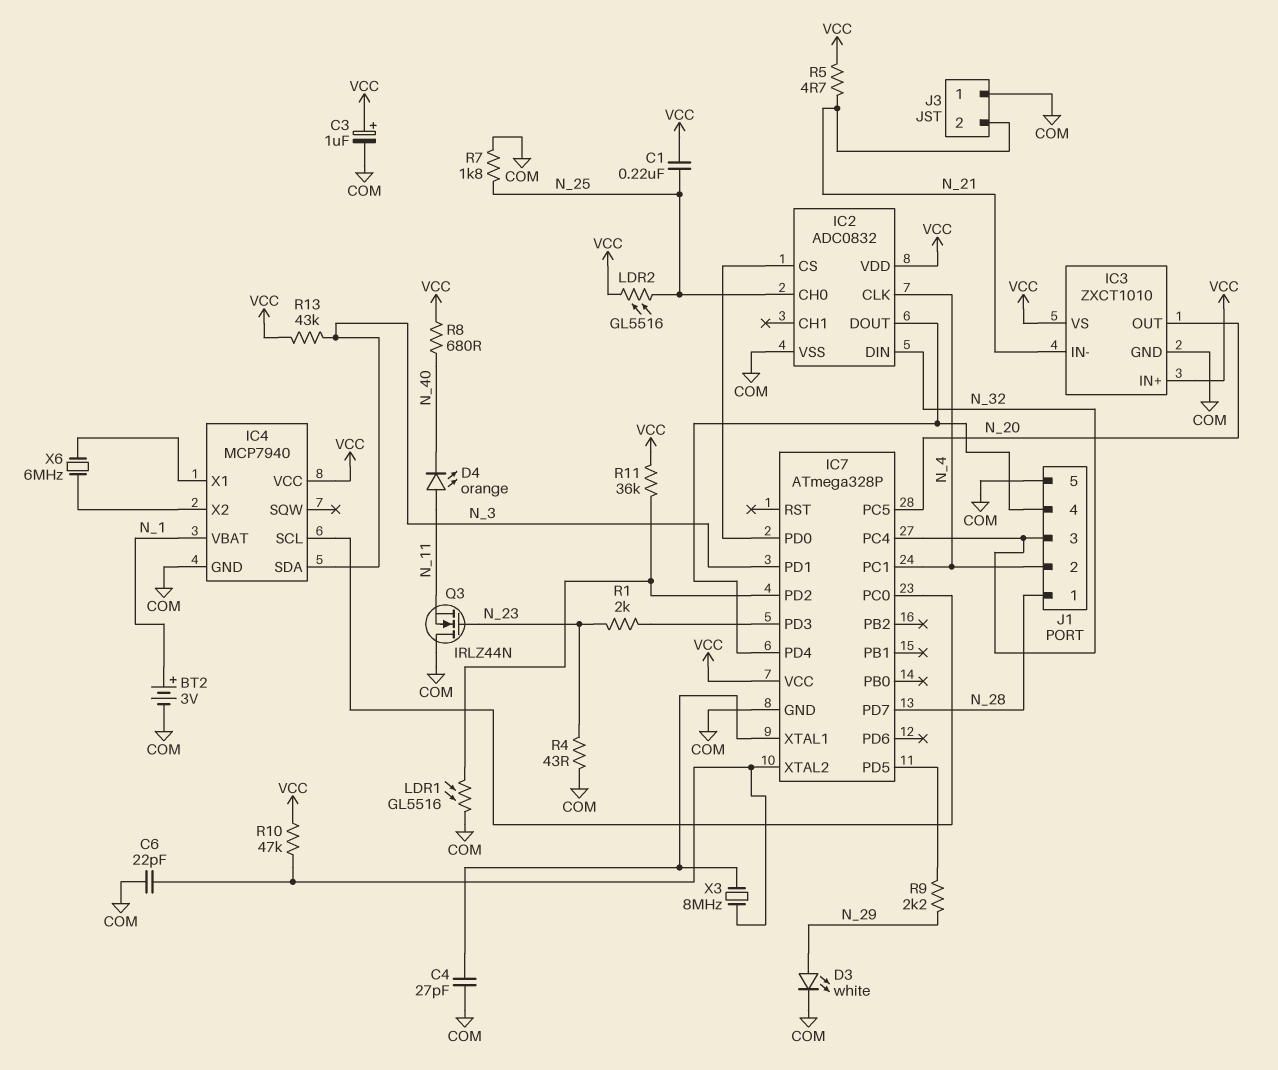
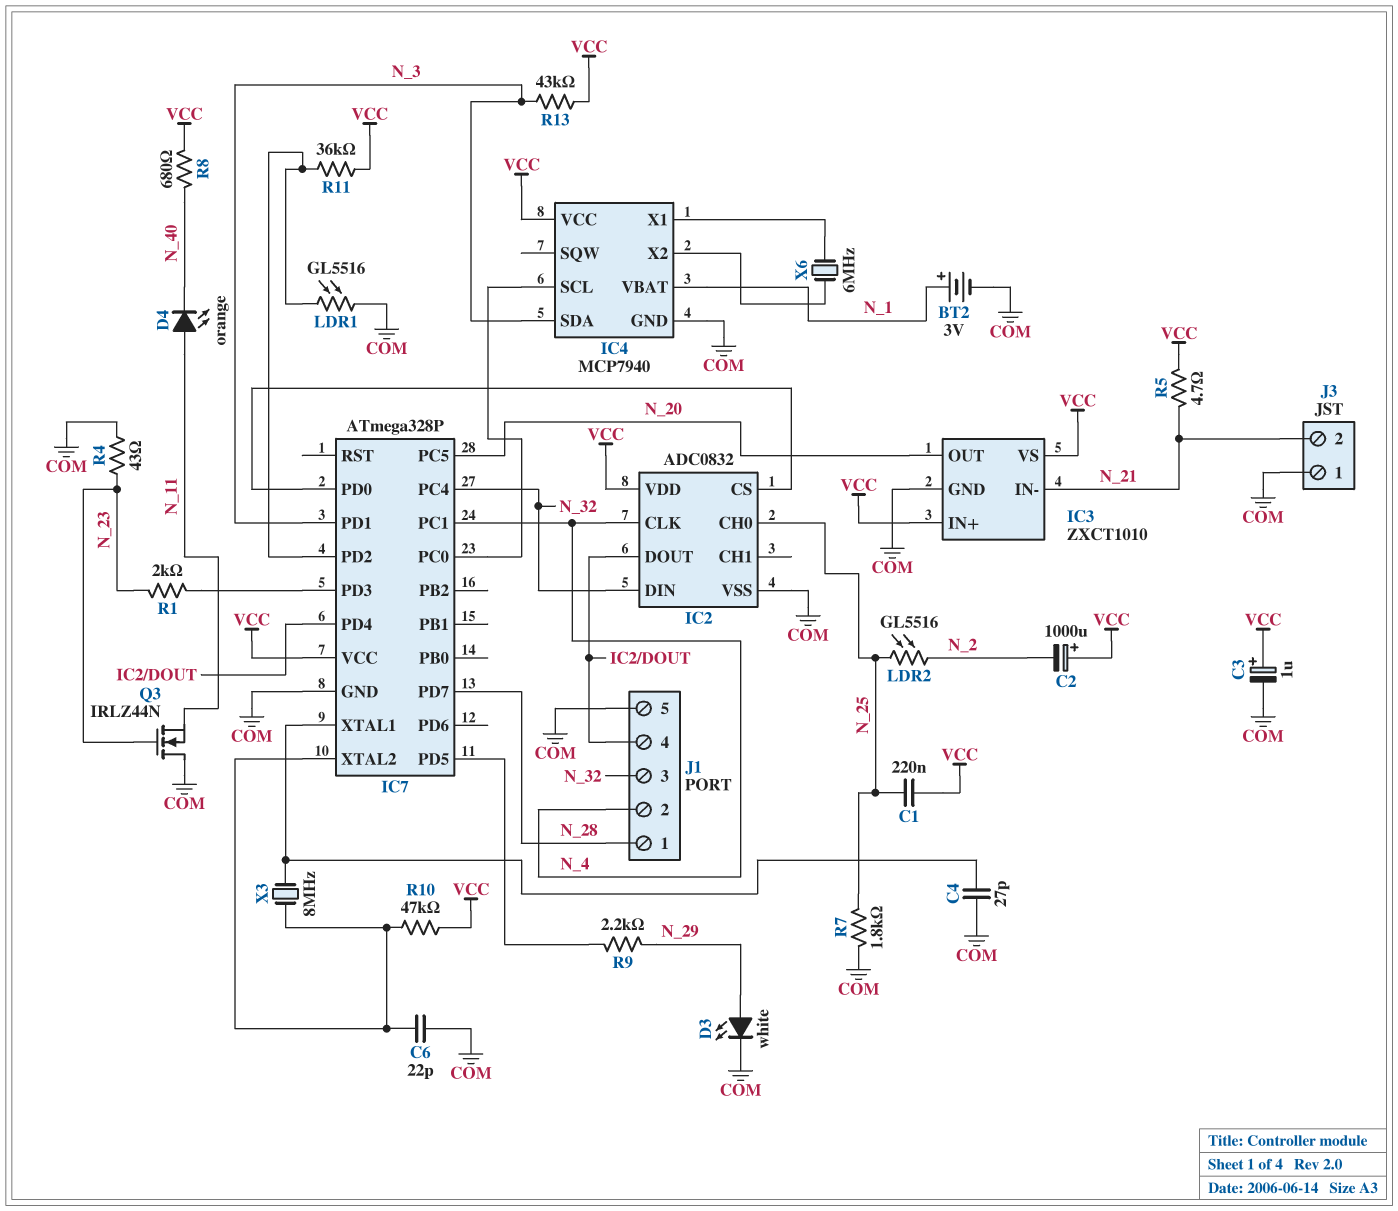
C2: none -> 1000uF (plus VCC, minus N_2)
LDR2: GL5516 (N_25, VCC) -> GL5516 (N_2, N_25)

